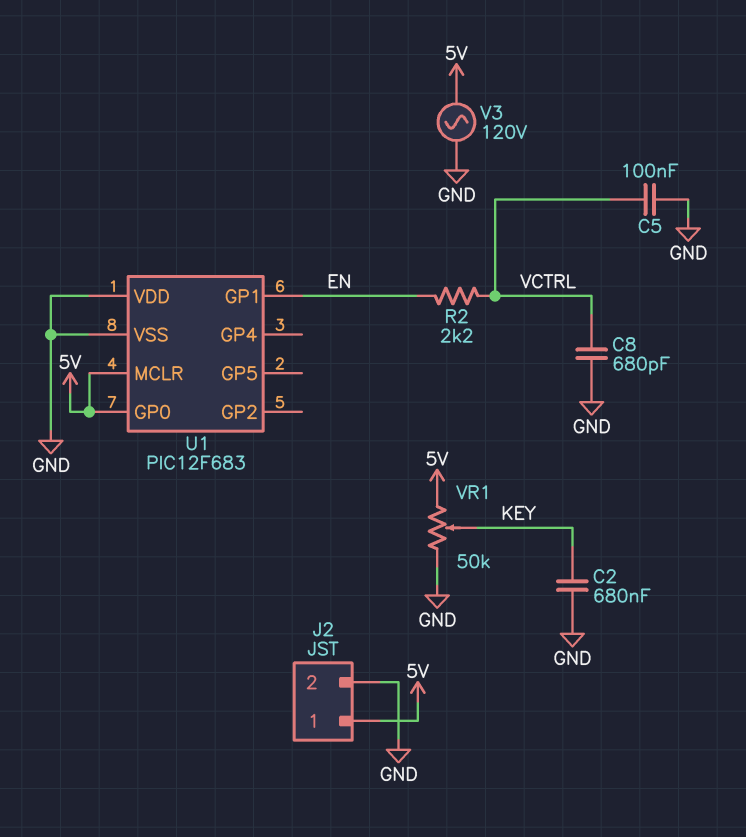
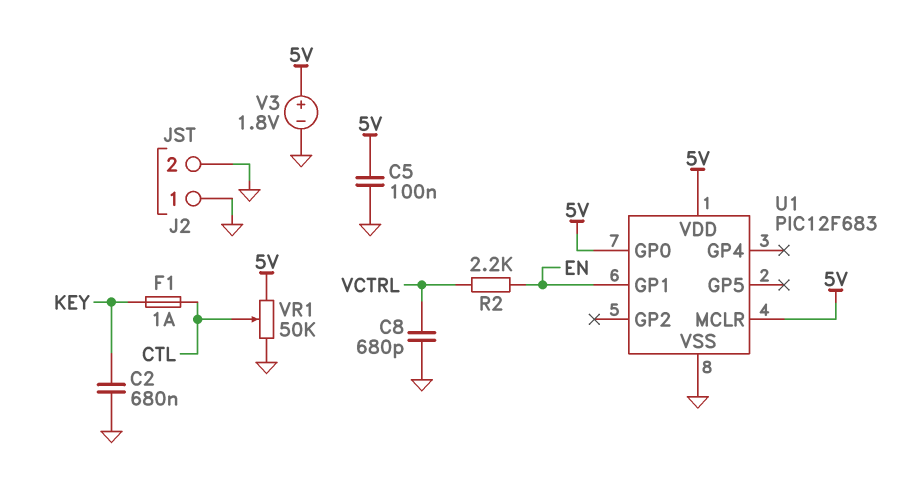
C5: 100nF (GND, VCTRL) -> 100nF (5V, GND)
F1: none -> 1A (CTL, KEY)
J2 pin 1: 5V -> GND
U1 pin VDD: GND -> 5V
V3: AC 120V (5V, GND) -> 1.8V (plus 5V, minus GND)
VR1: 50k (5V, GND, wiper KEY) -> 50k (5V, GND, wiper CTL)

